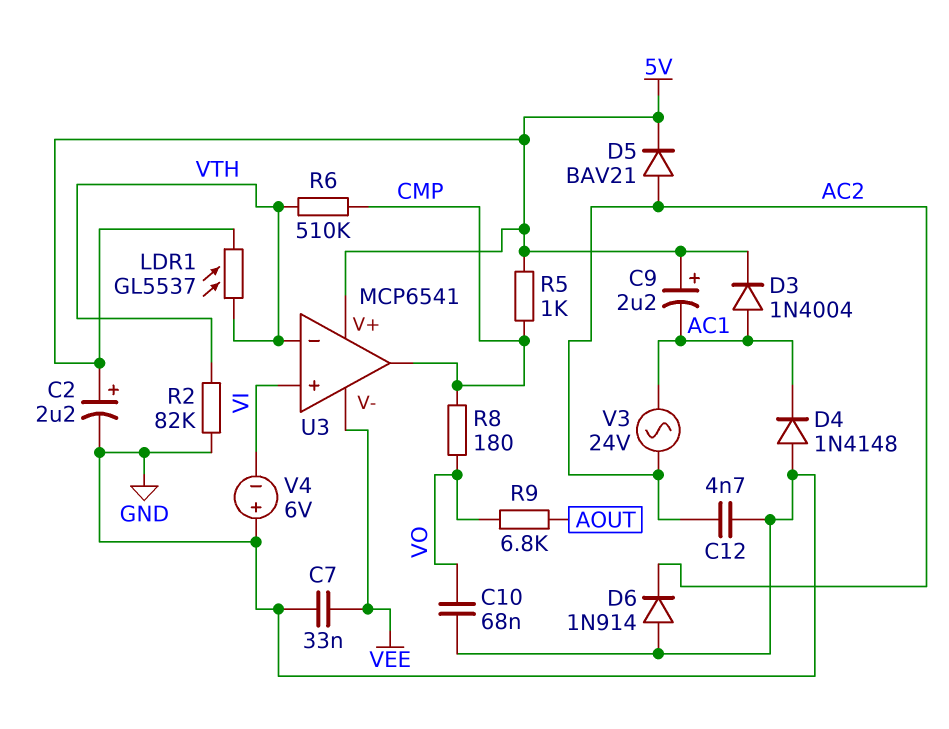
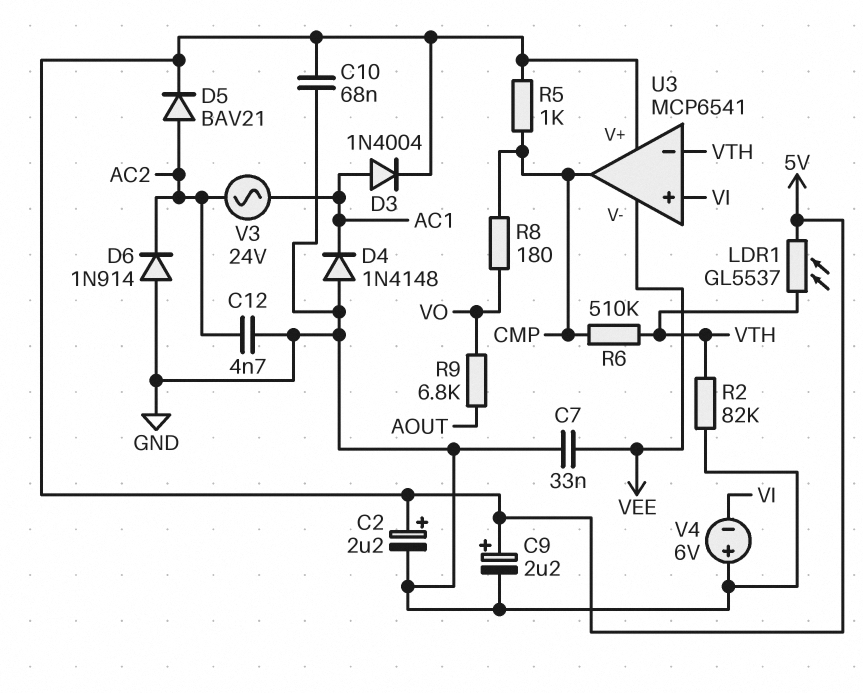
C9: 2.2uF (plus 5V, minus AC1) -> 2.2uF (plus 5V, minus GND)
C10: 68nF (GND, VO) -> 68nF (5V, GND)

